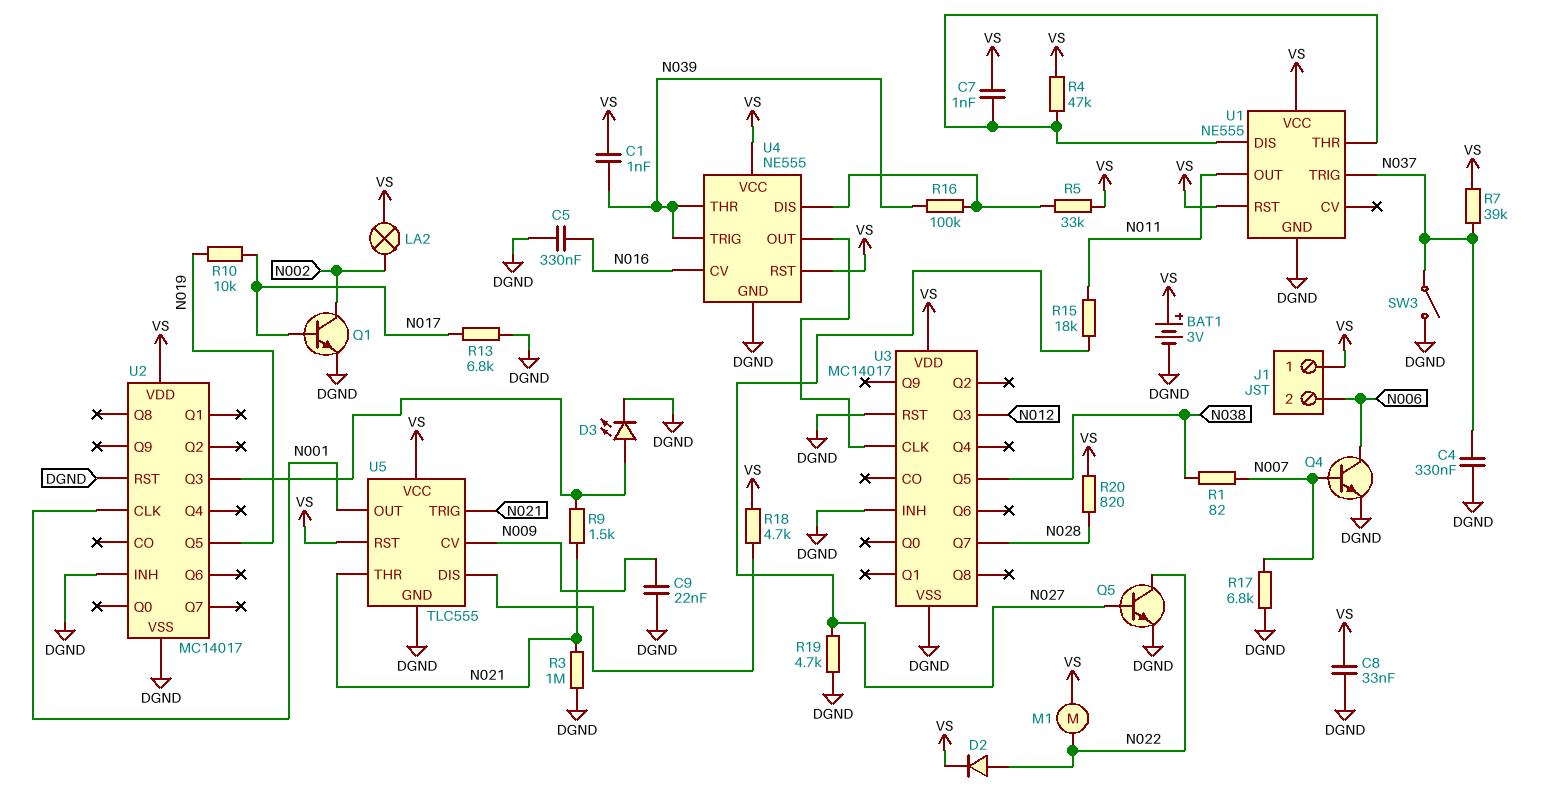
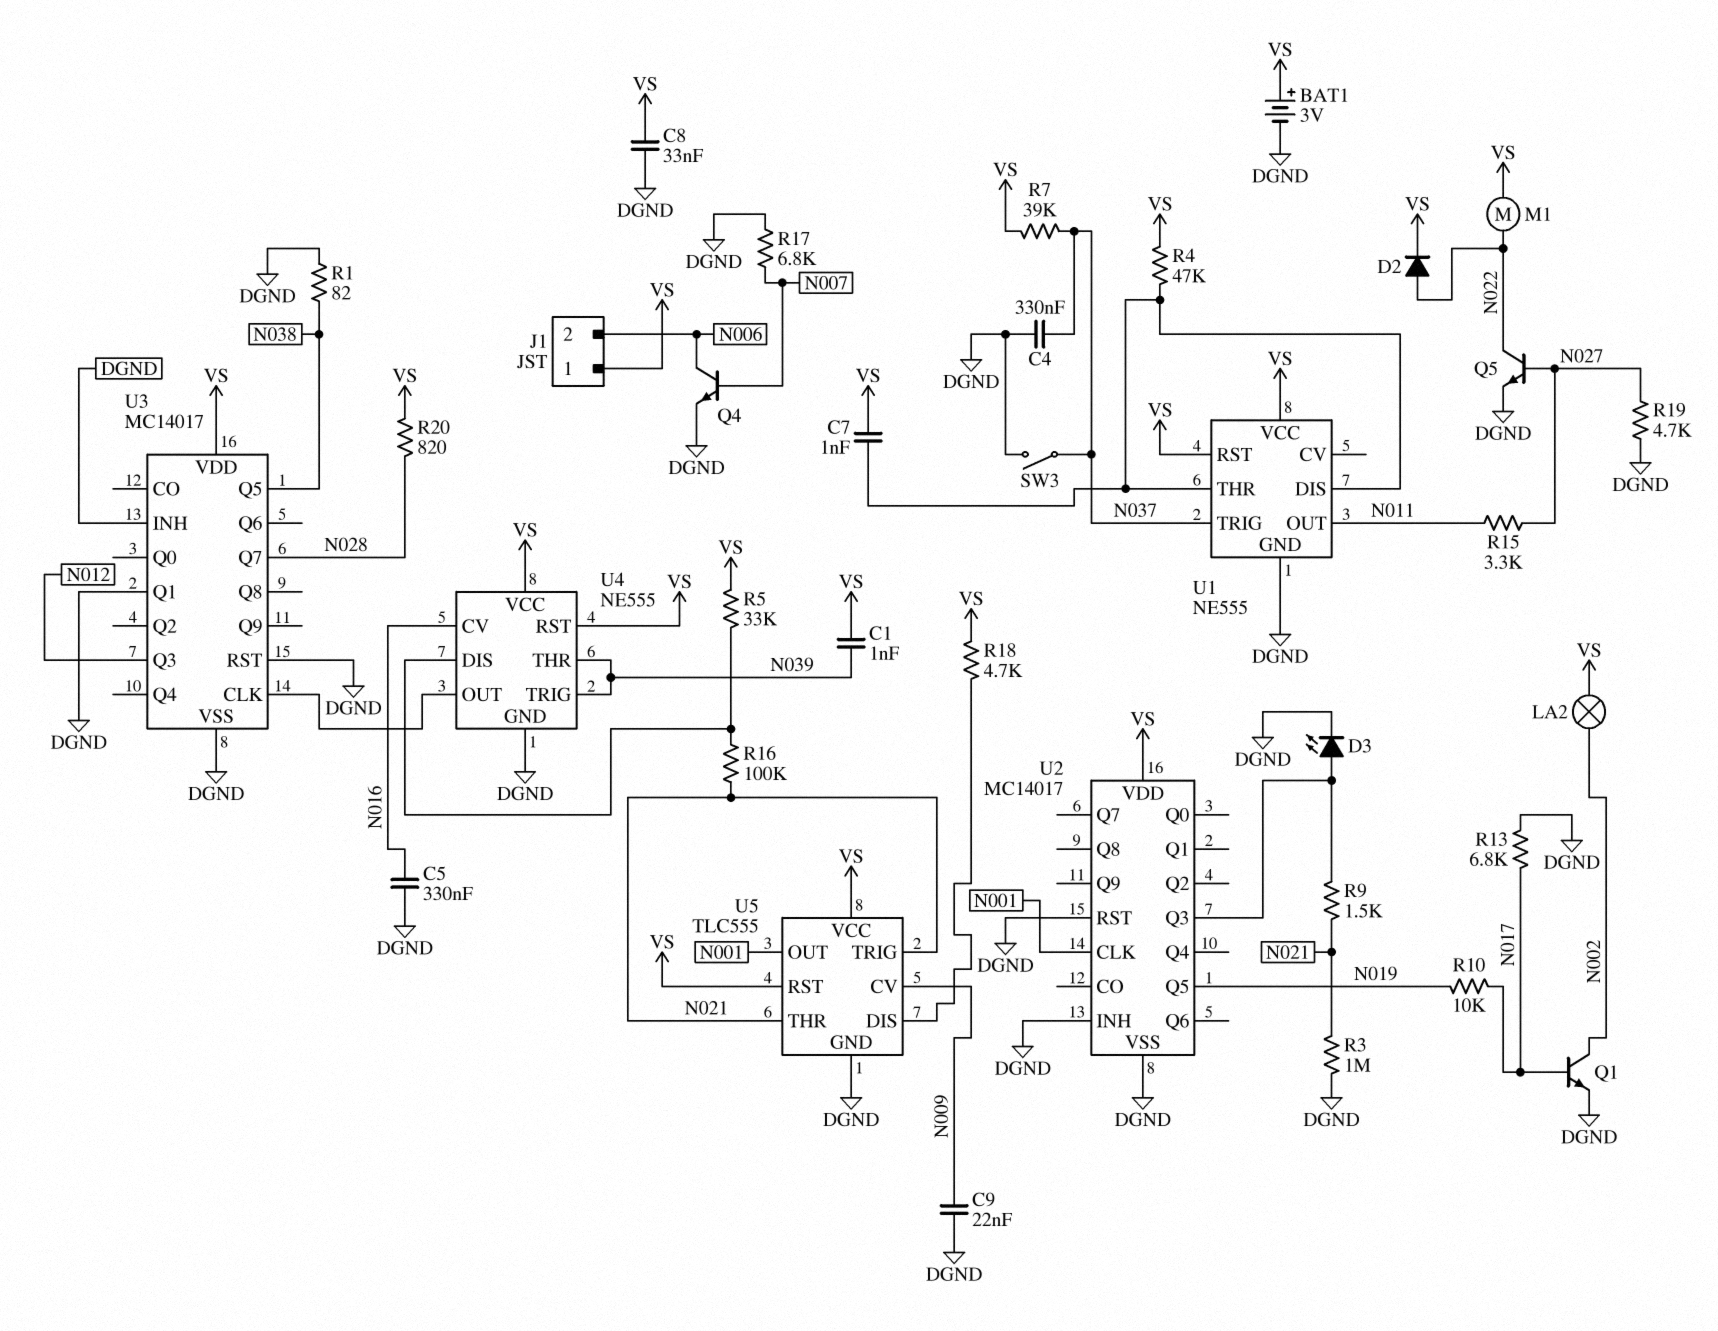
R1: 82 (N007, N038) -> 82 (DGND, N038)
R15: 18k (N011, N027) -> 3.3k (N011, N027)
R16: 100k (N039, U4/DIS) -> 100k (N021, U4/DIS)
U3 pin Q1: none -> DGND

